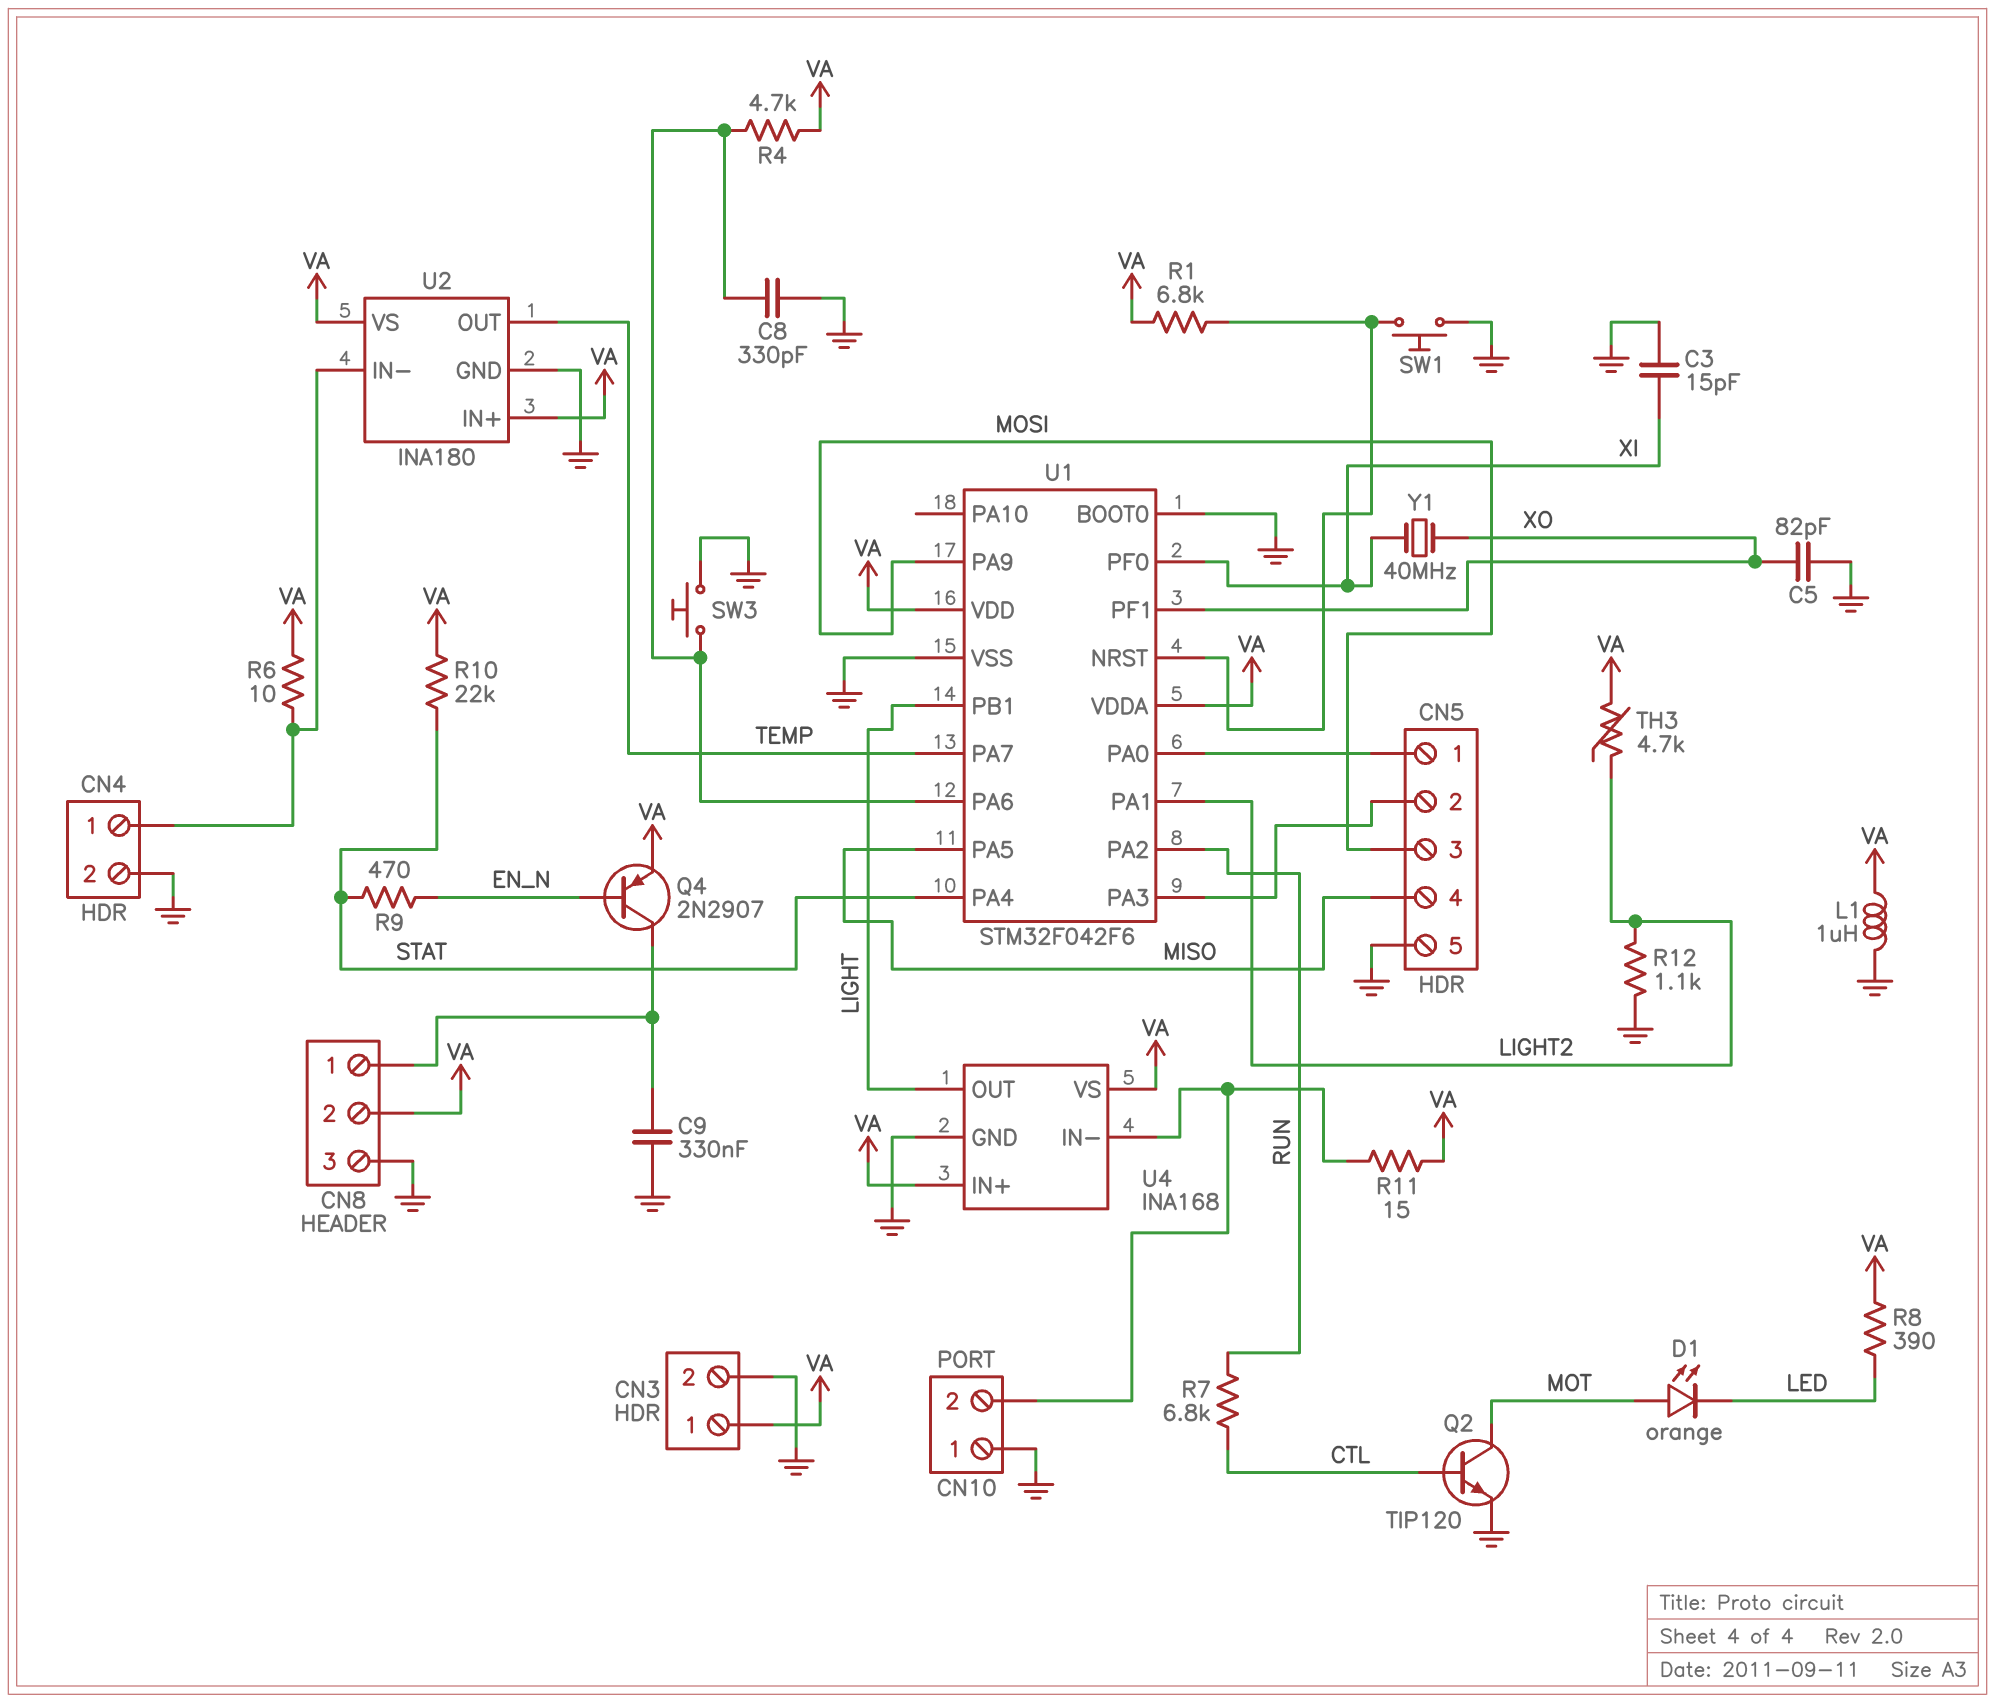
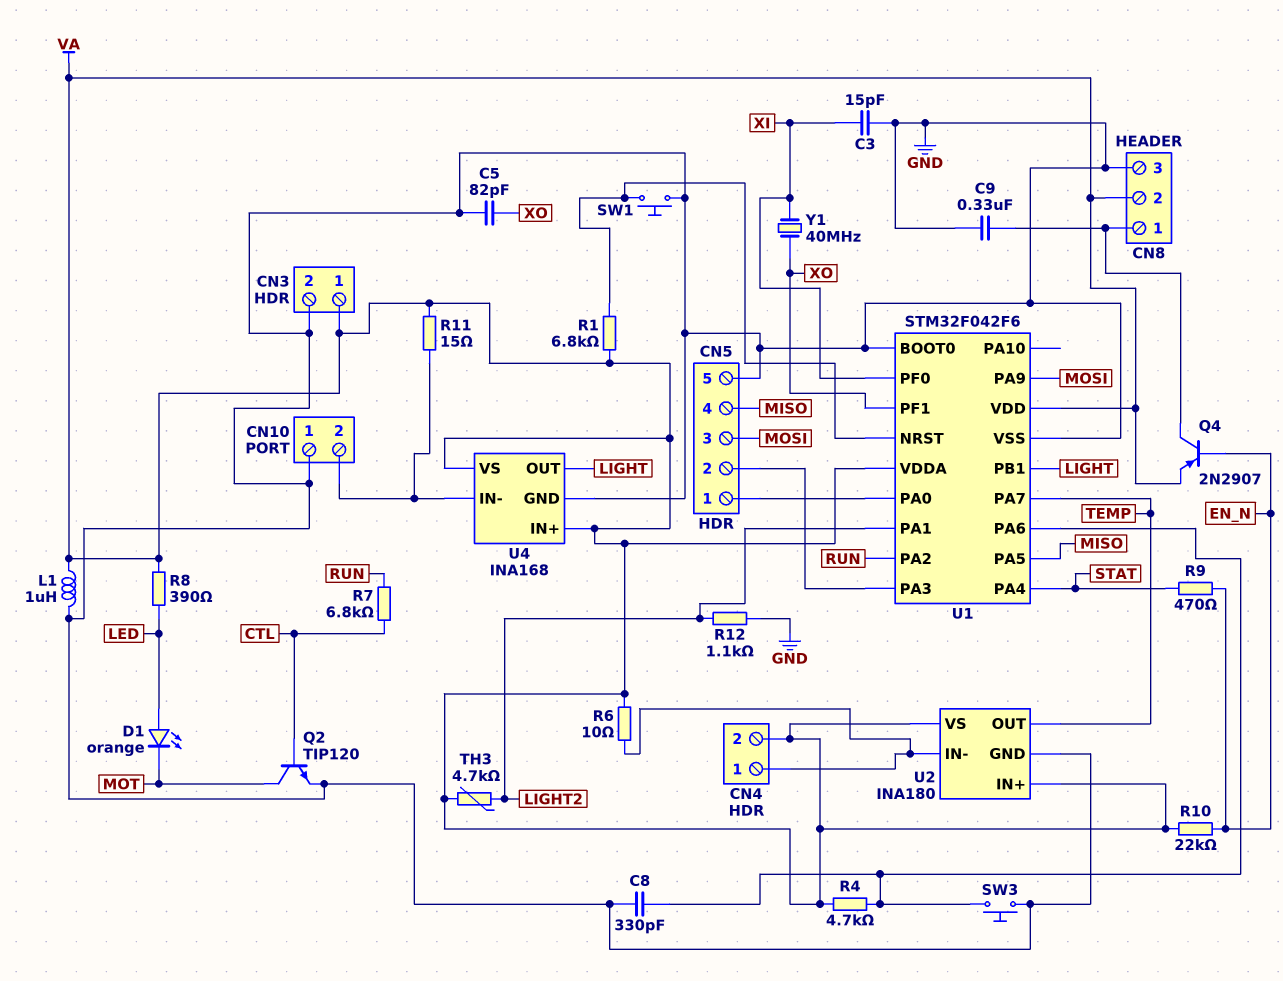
CN4 pin 2: GND -> VA
D1: LED orange (A MOT, K LED) -> LED orange (A LED, K MOT)
R10: 22k (STAT, VA) -> 22k (EN_N, VA)

